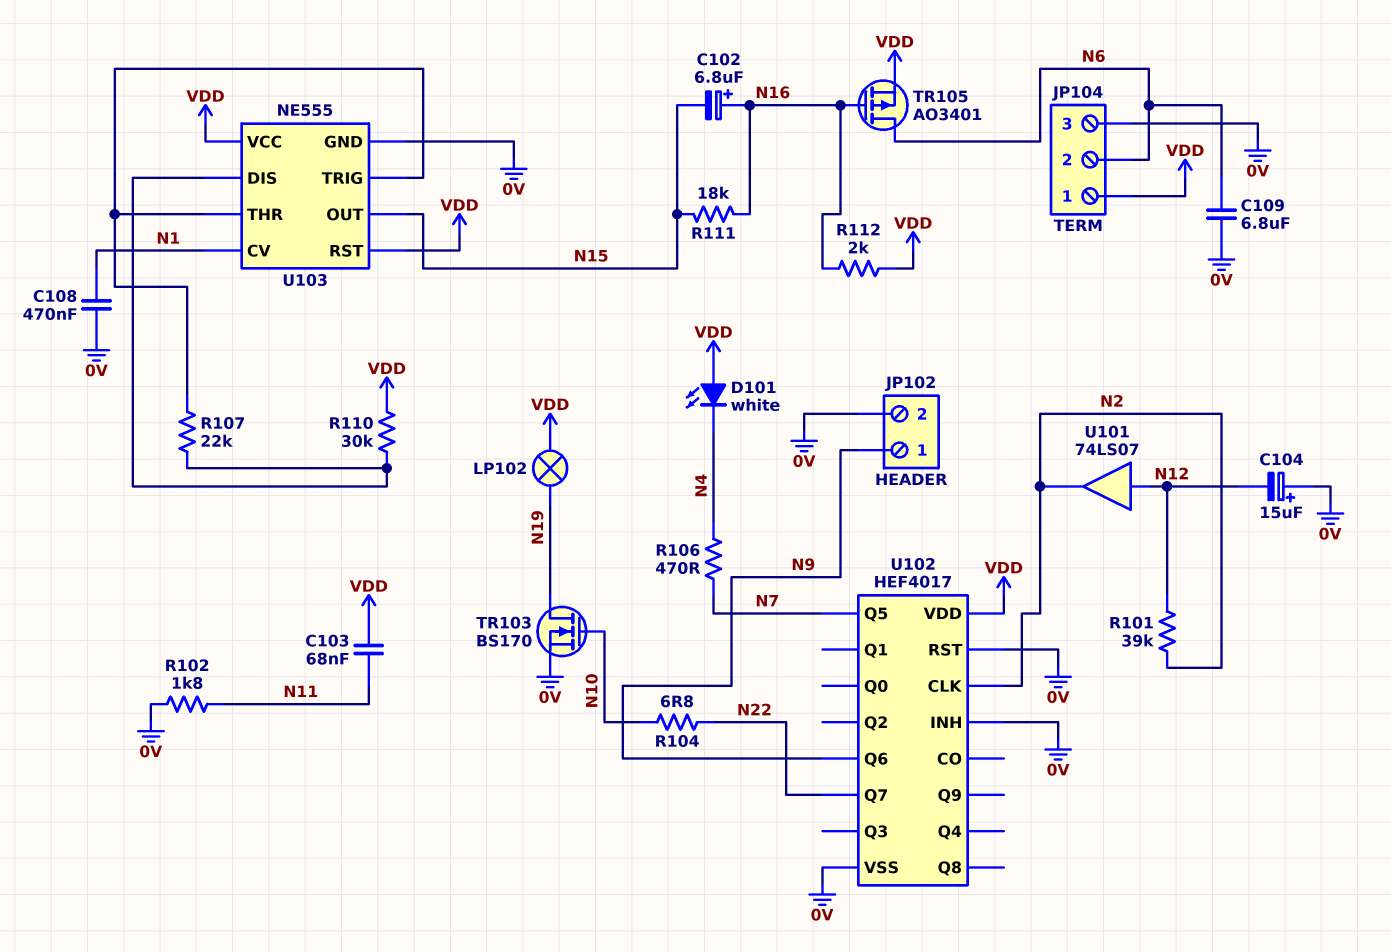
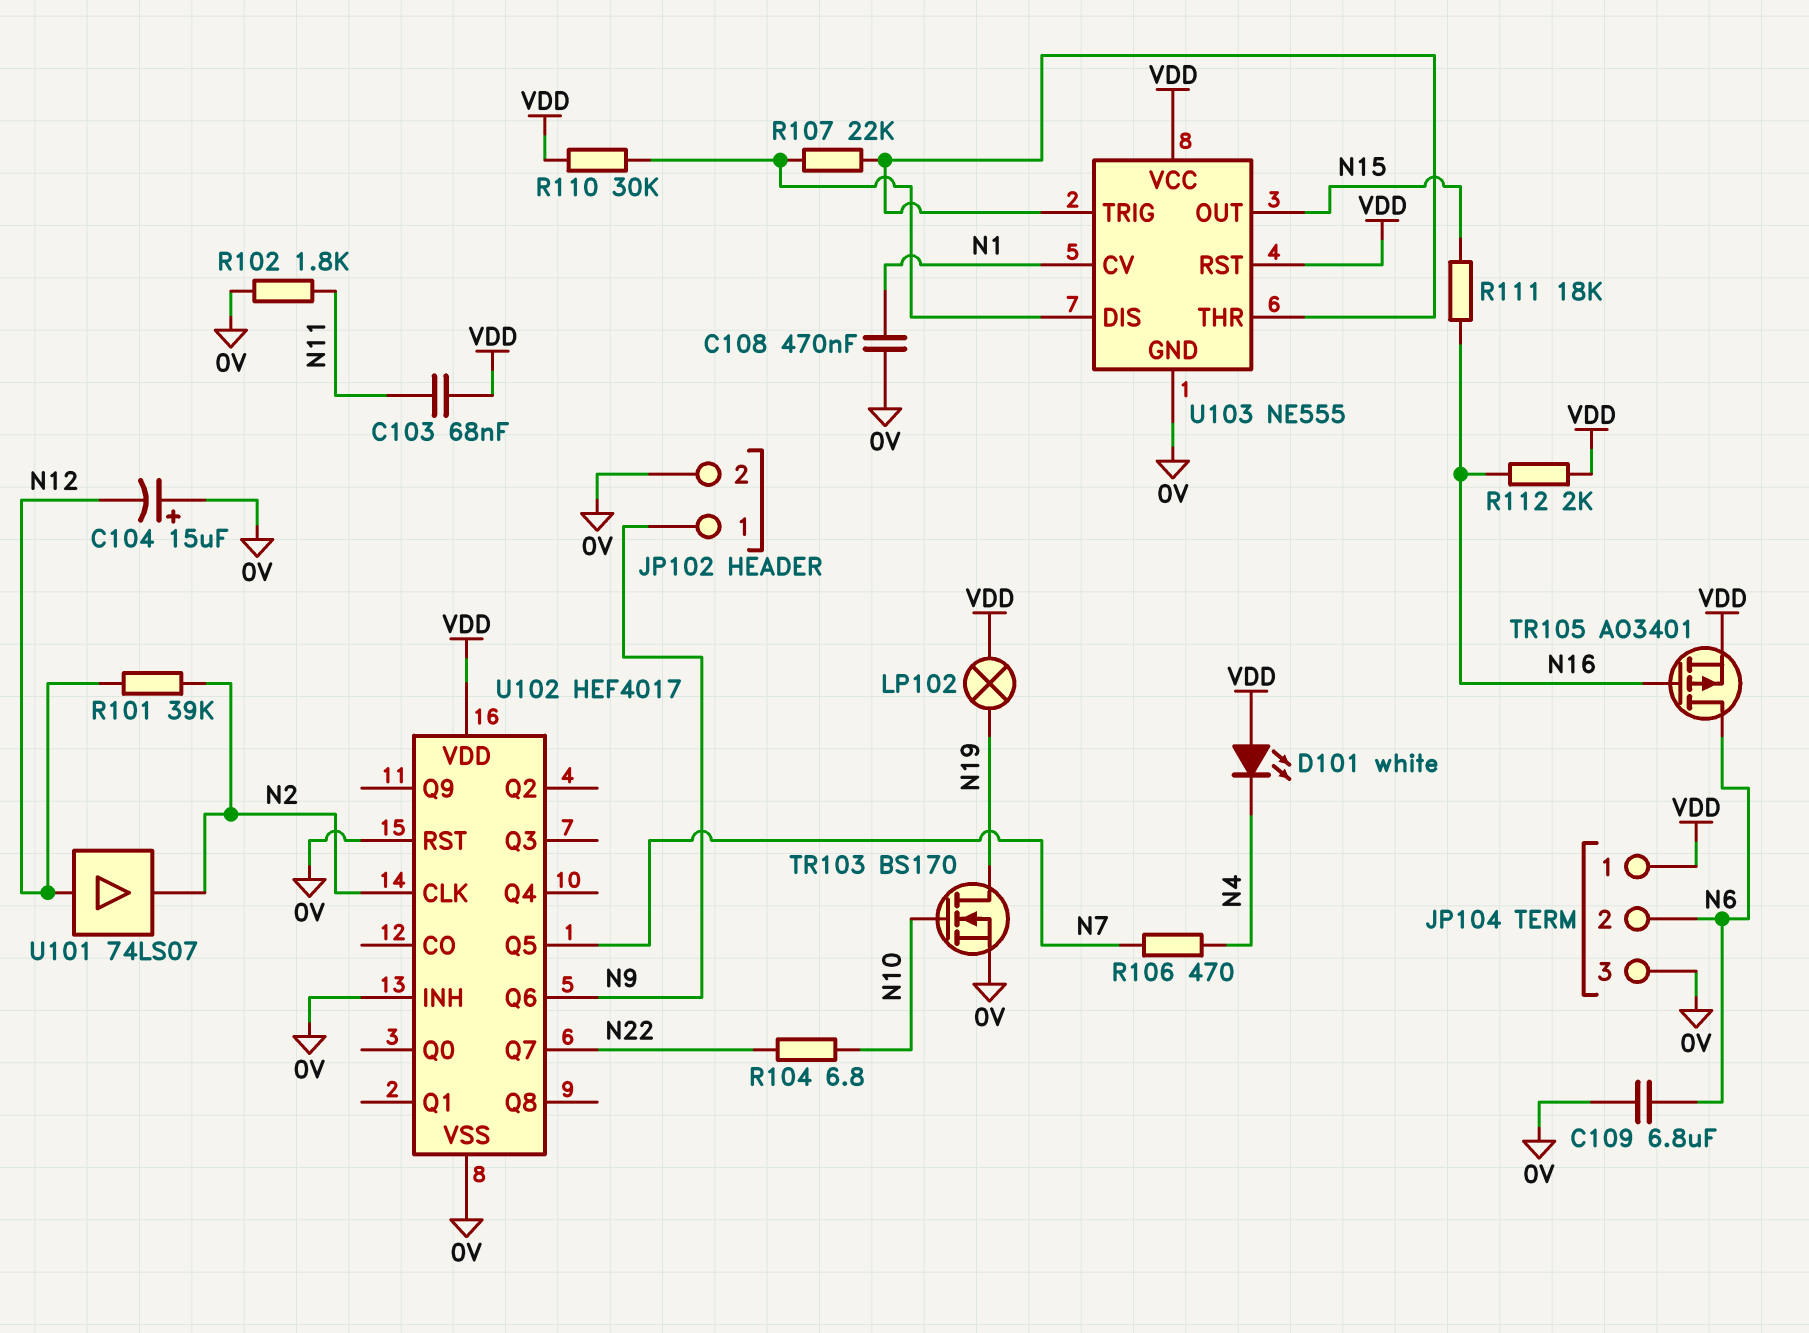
C102: 6.8uF (plus N16, minus N15) -> none

